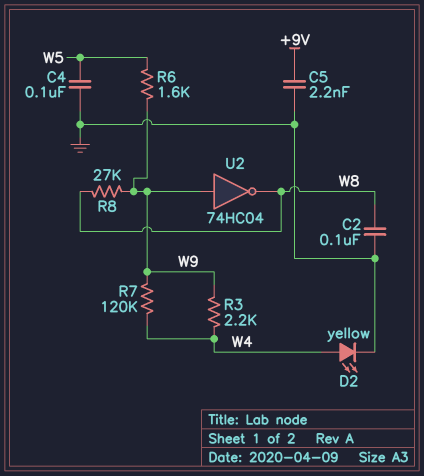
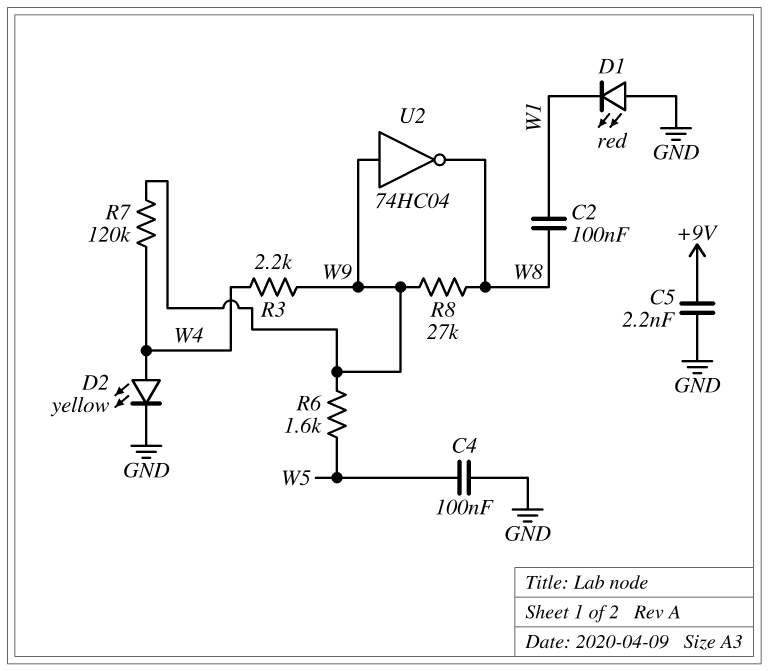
C2: 100nF (GND, W8) -> 100nF (W1, W8)
D1: none -> LED red (A GND, K W1)

